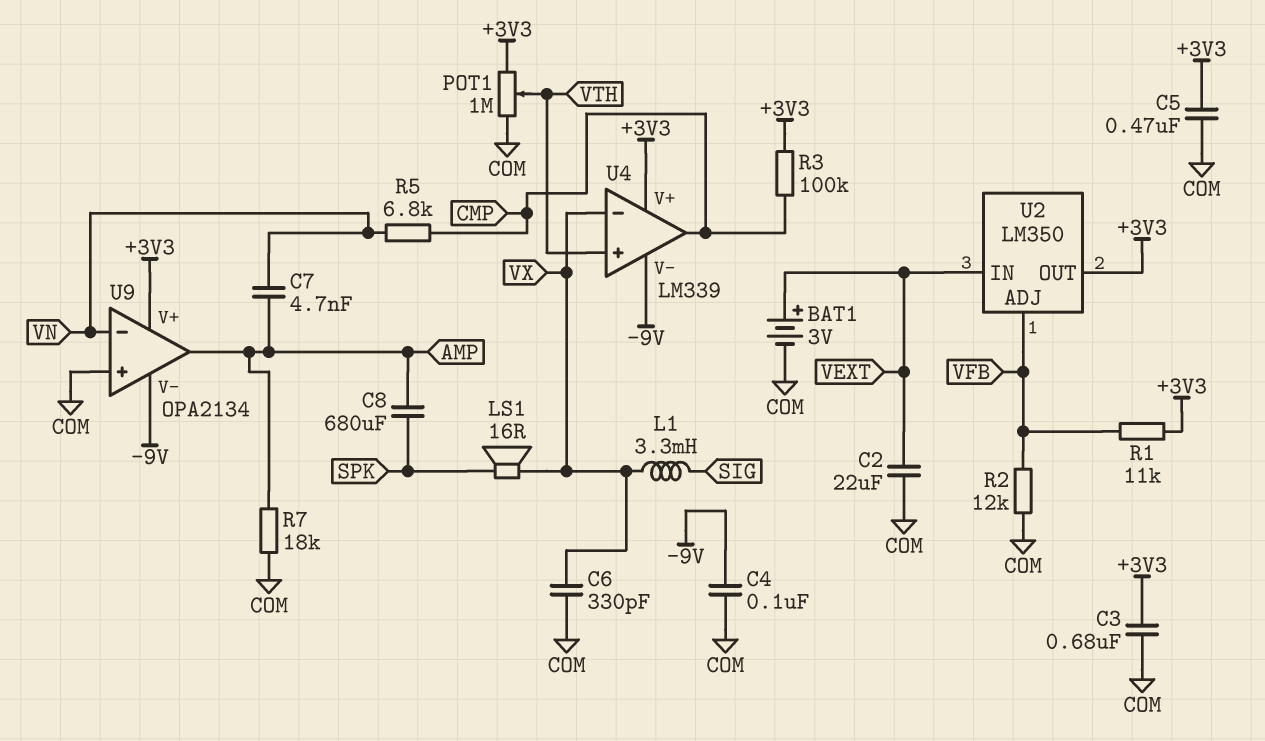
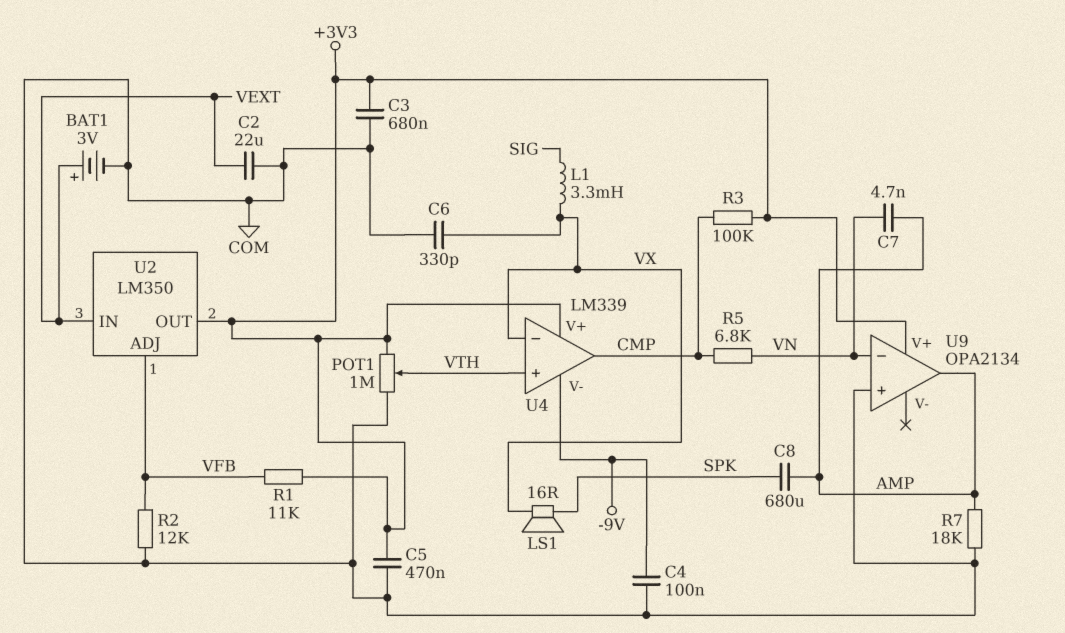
U9 pin V-: -9V -> none

